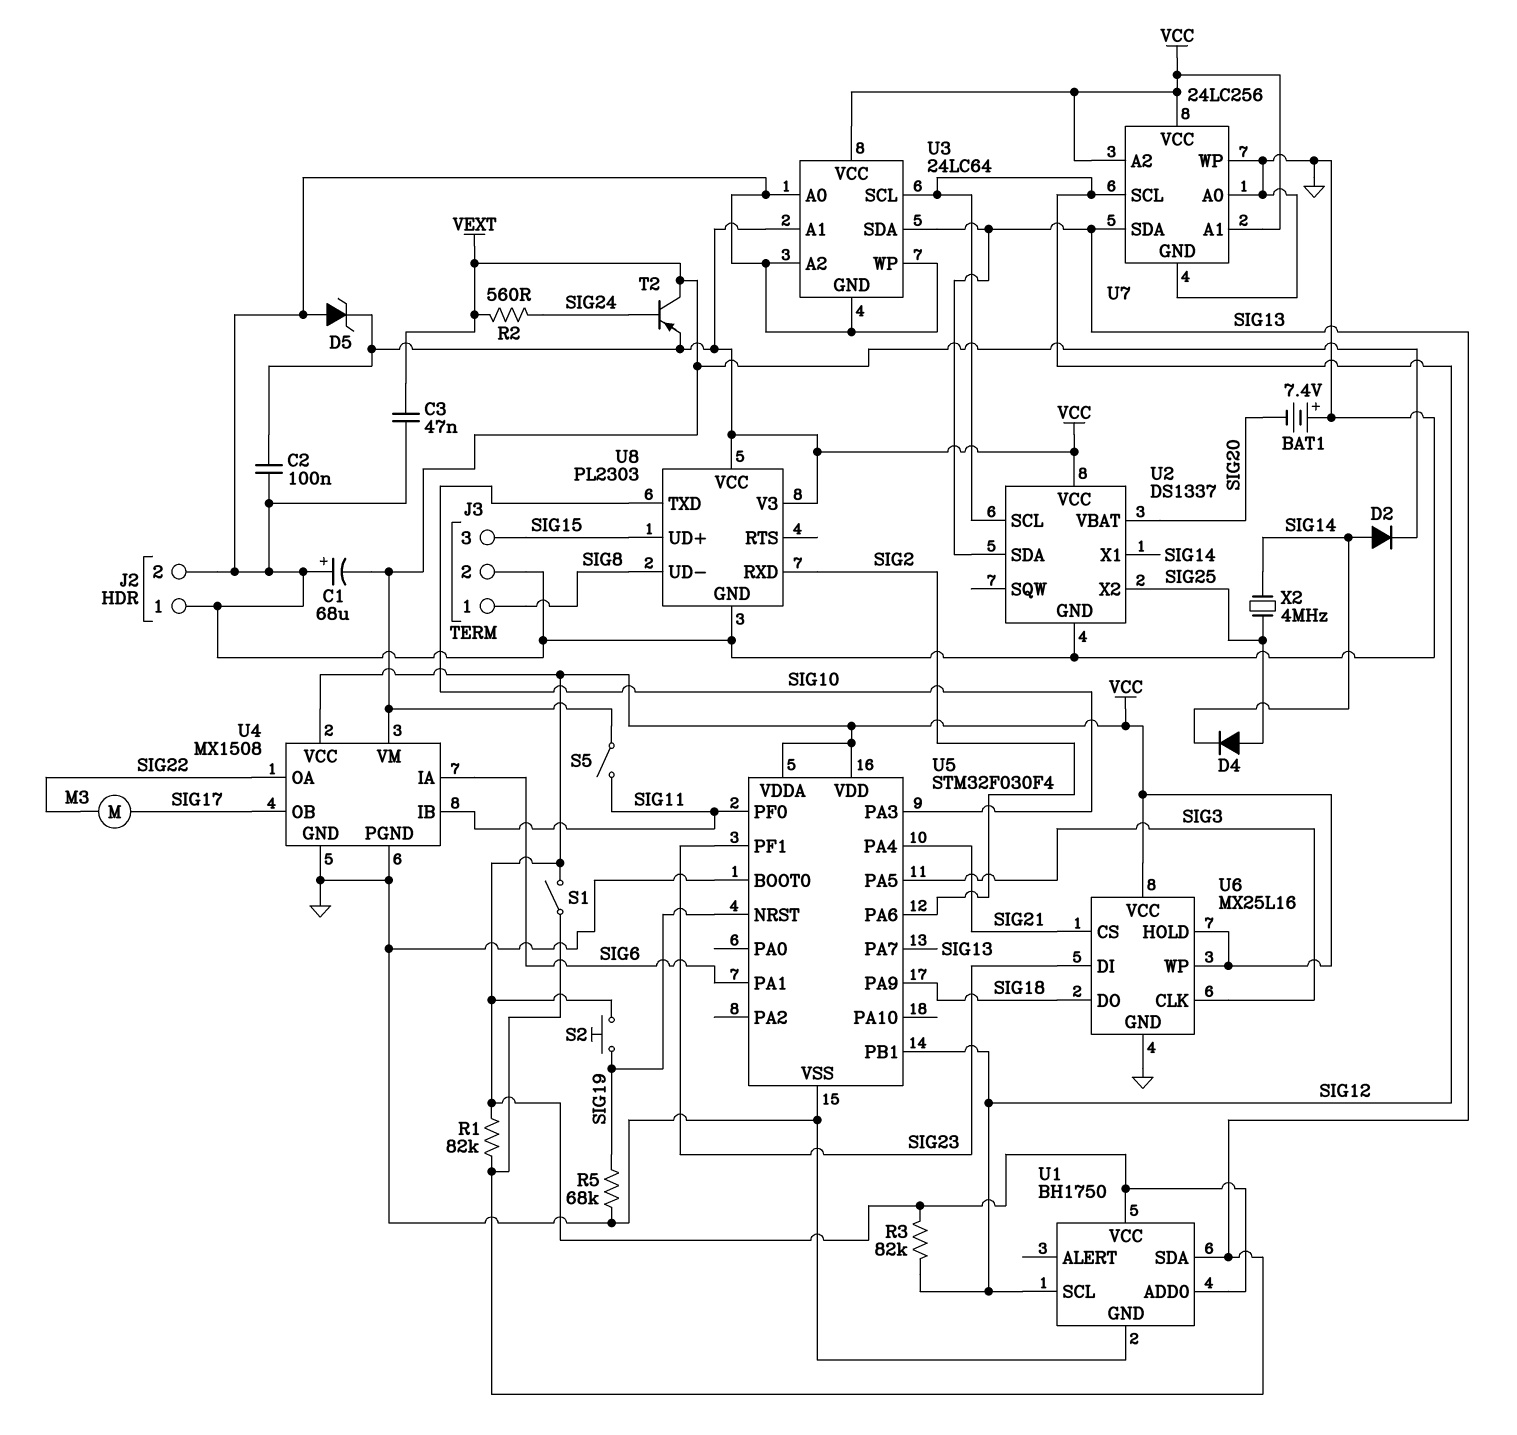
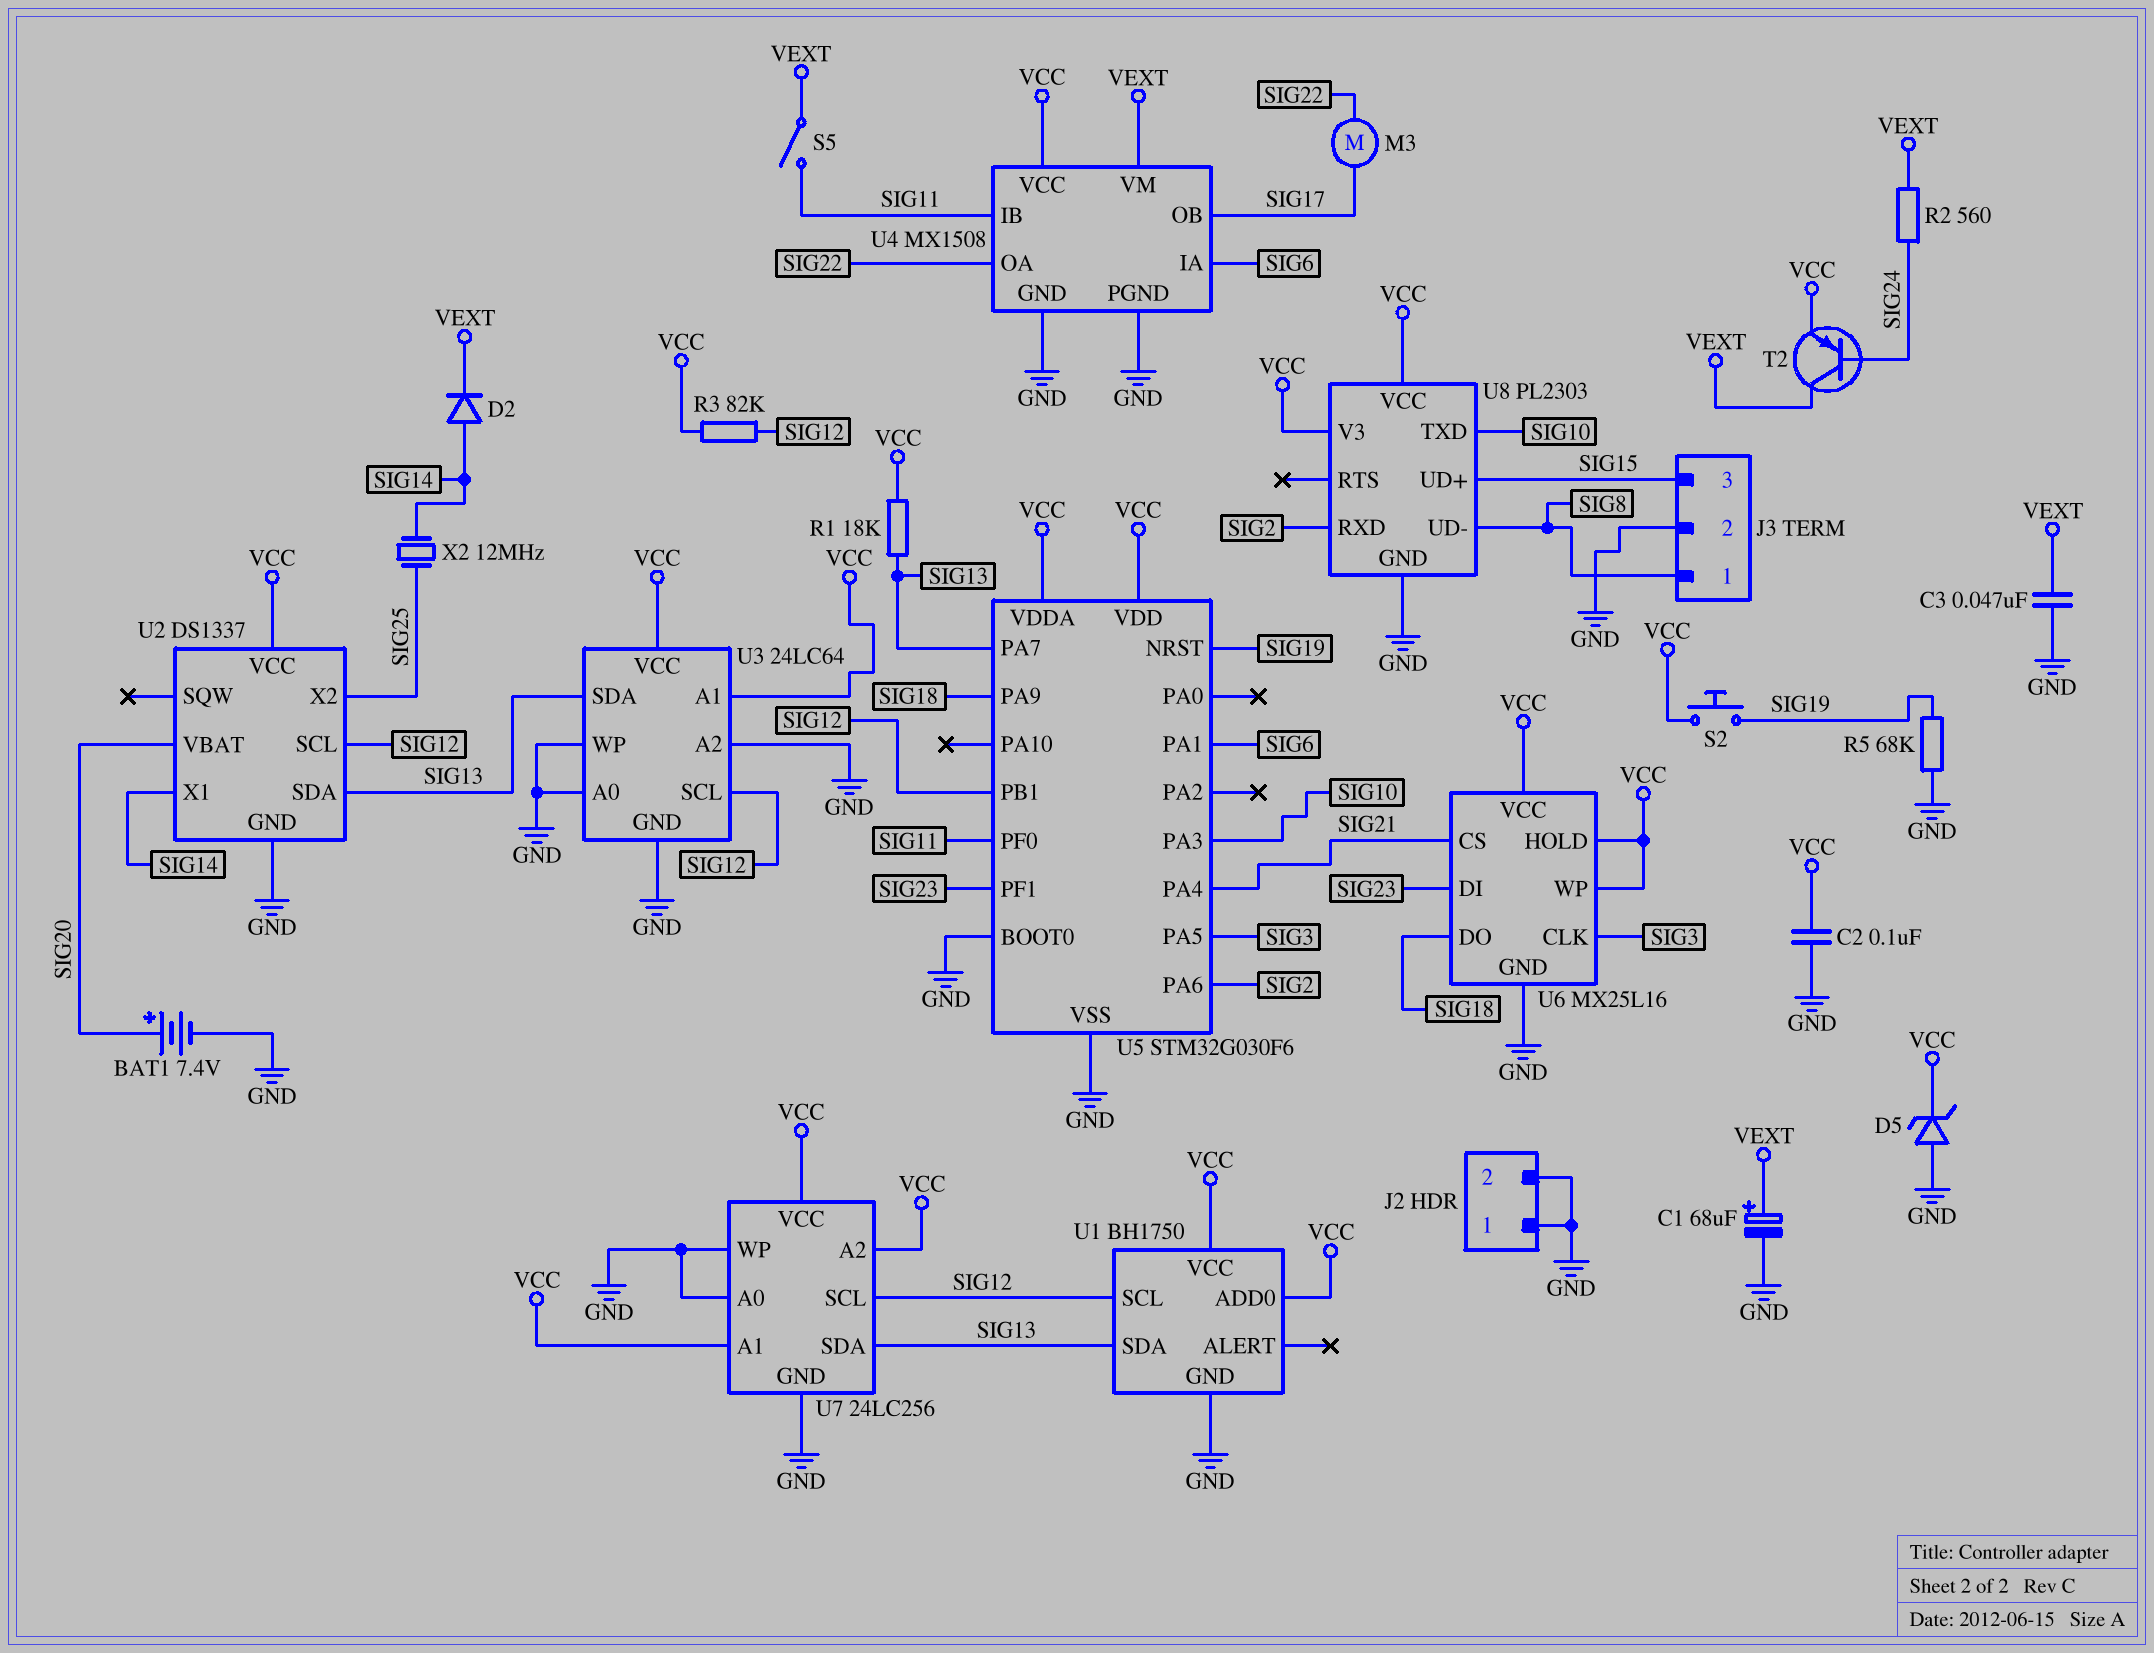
BAT1: 7.4V (plus GND, minus SIG20) -> 7.4V (plus SIG20, minus GND)
C1: 68uF (plus GND, minus VEXT) -> 68uF (plus VEXT, minus GND)
D4: diode (A SIG25, K SIG14) -> none
R1: 82k (SIG13, VCC) -> 18k (SIG13, VCC)
S1: switch (SIG13, VCC) -> none
U5: STM32F030F4 -> STM32G030F6
X2: 4MHz (SIG14, SIG25) -> 12MHz (SIG14, SIG25)

